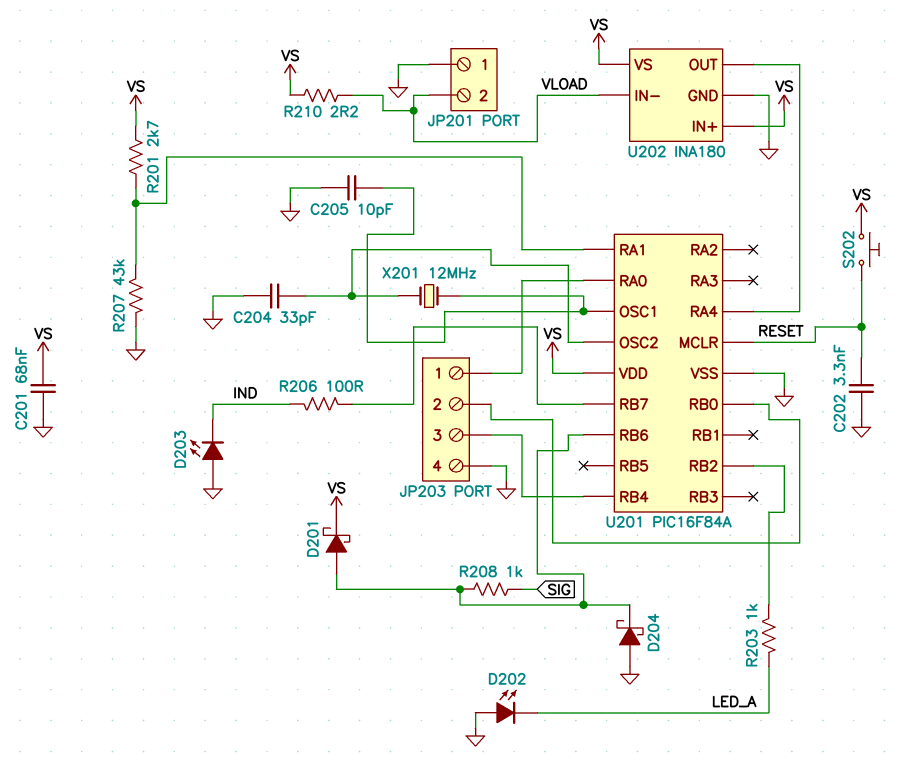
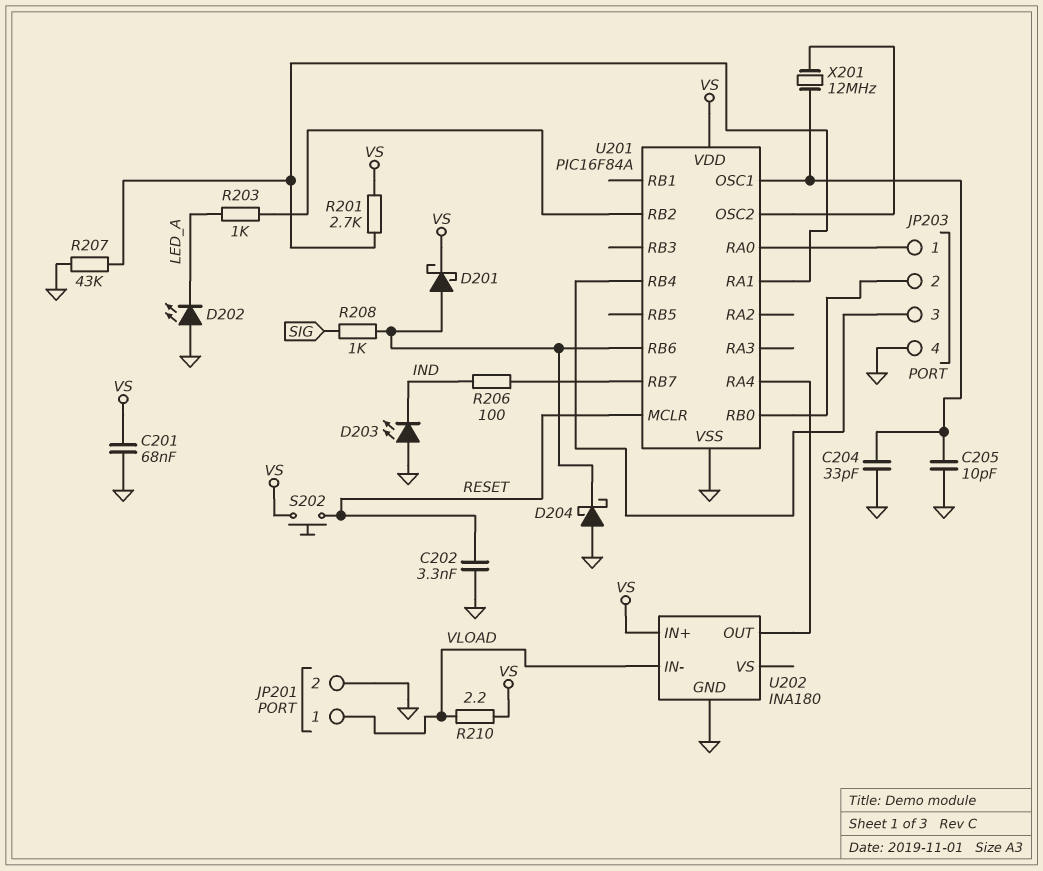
C204: 33pF (GND, U201/OSC2) -> 33pF (GND, U201/OSC1)
JP201 pin 1: GND -> VLOAD
JP201 pin 2: VLOAD -> GND
U202 pin VS: VS -> none

